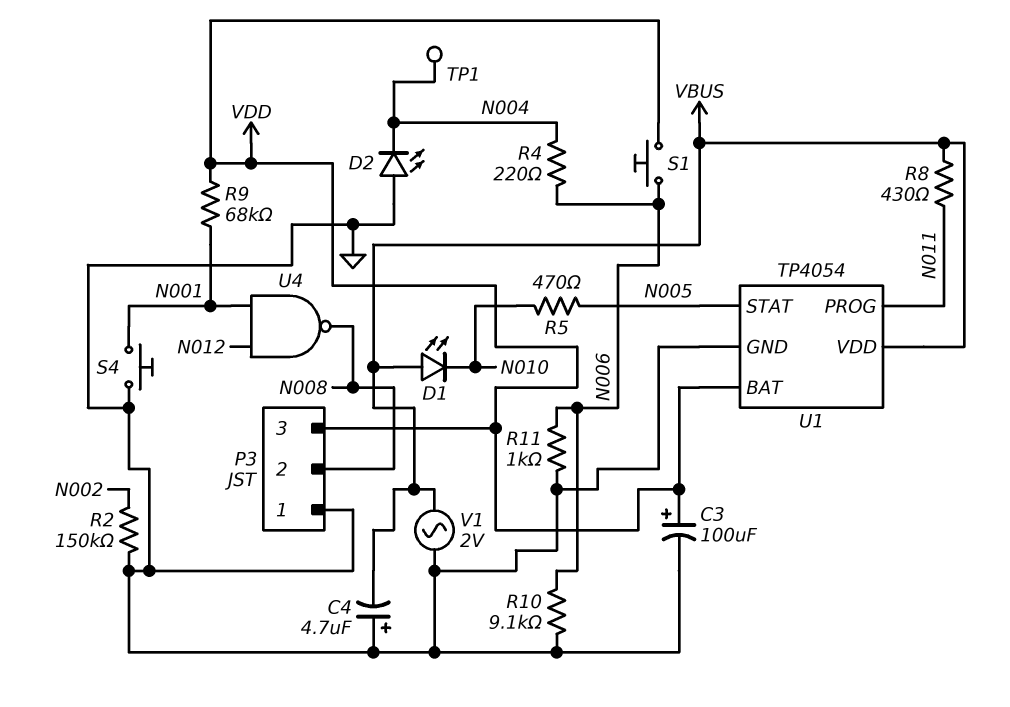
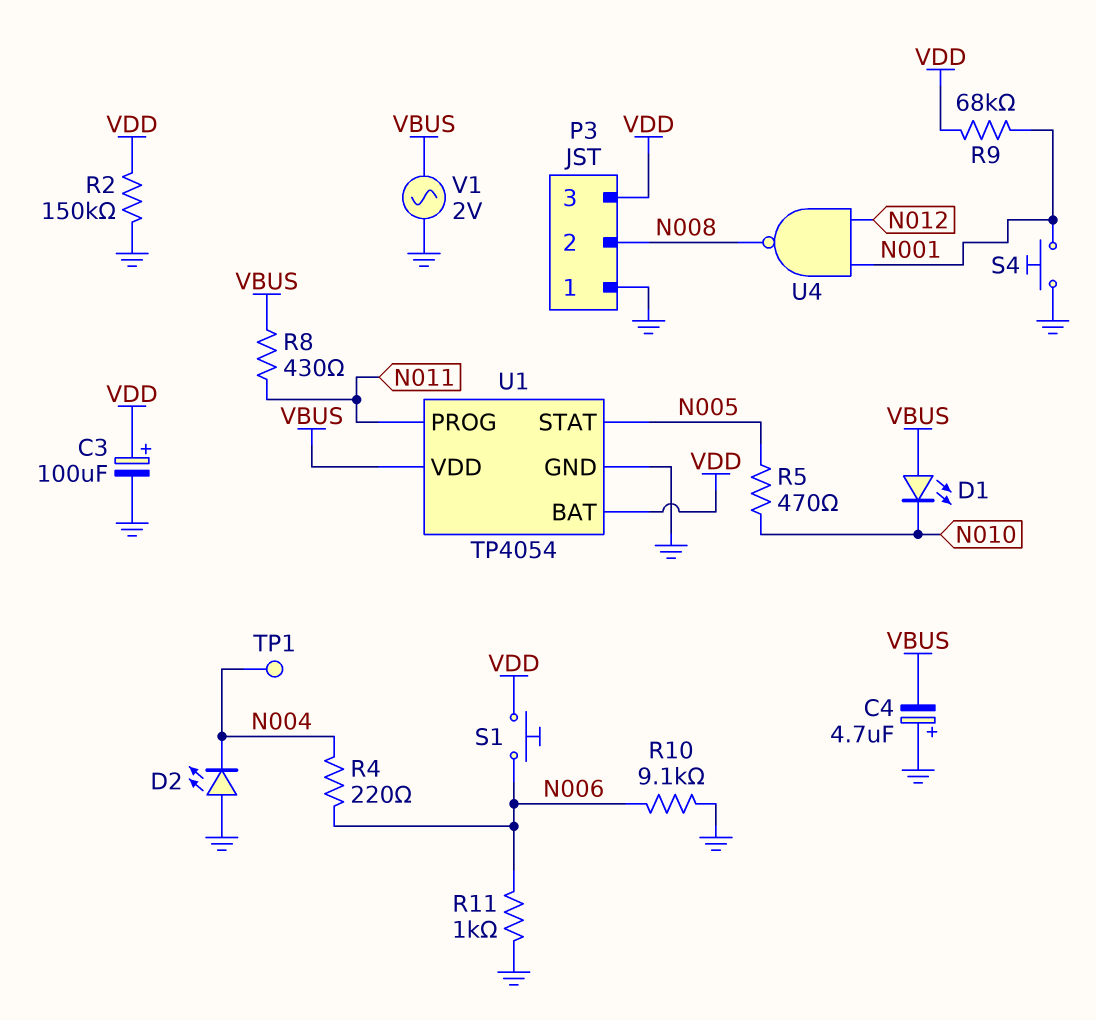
R2: 150k (GND, N002) -> 150k (GND, VDD)

